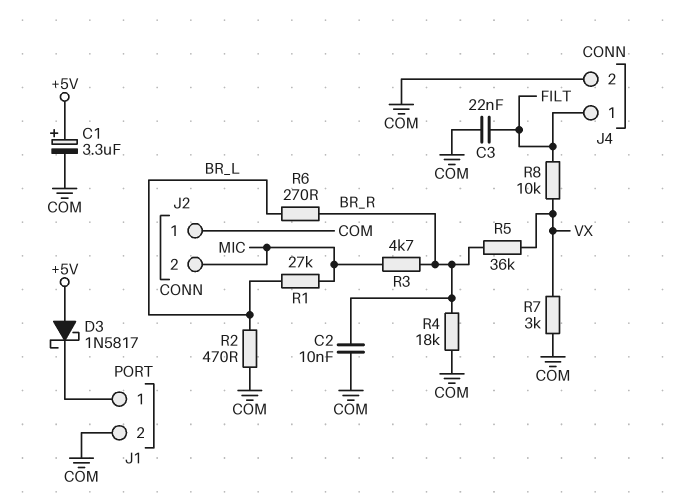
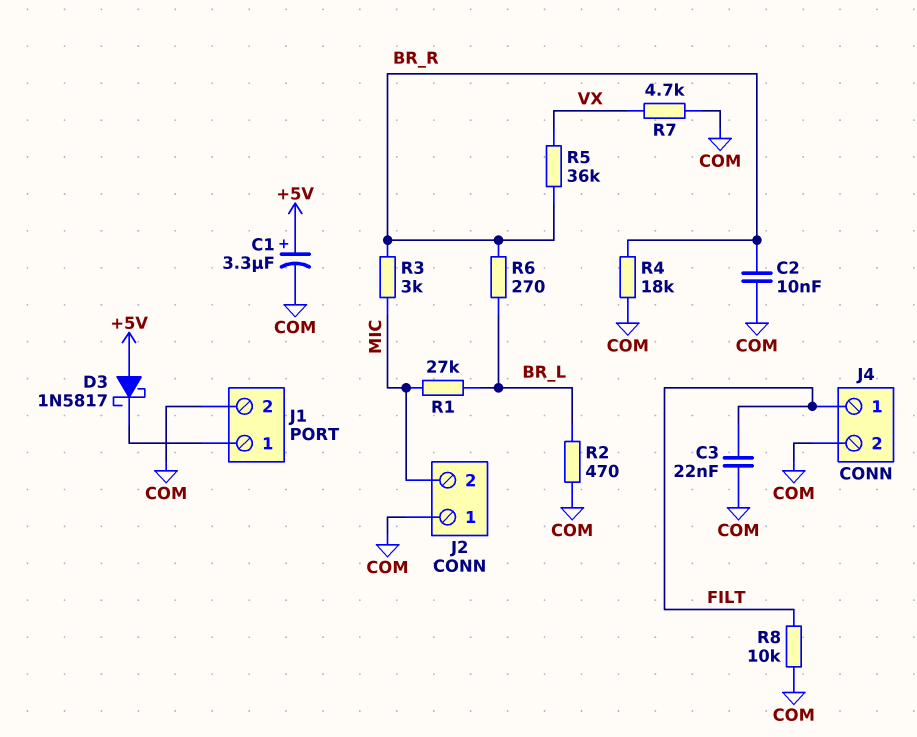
R3: 4.7k (BR_R, MIC) -> 3k (BR_R, MIC)
R7: 3k (COM, VX) -> 4.7k (COM, VX)
R8: 10k (FILT, VX) -> 10k (COM, FILT)

